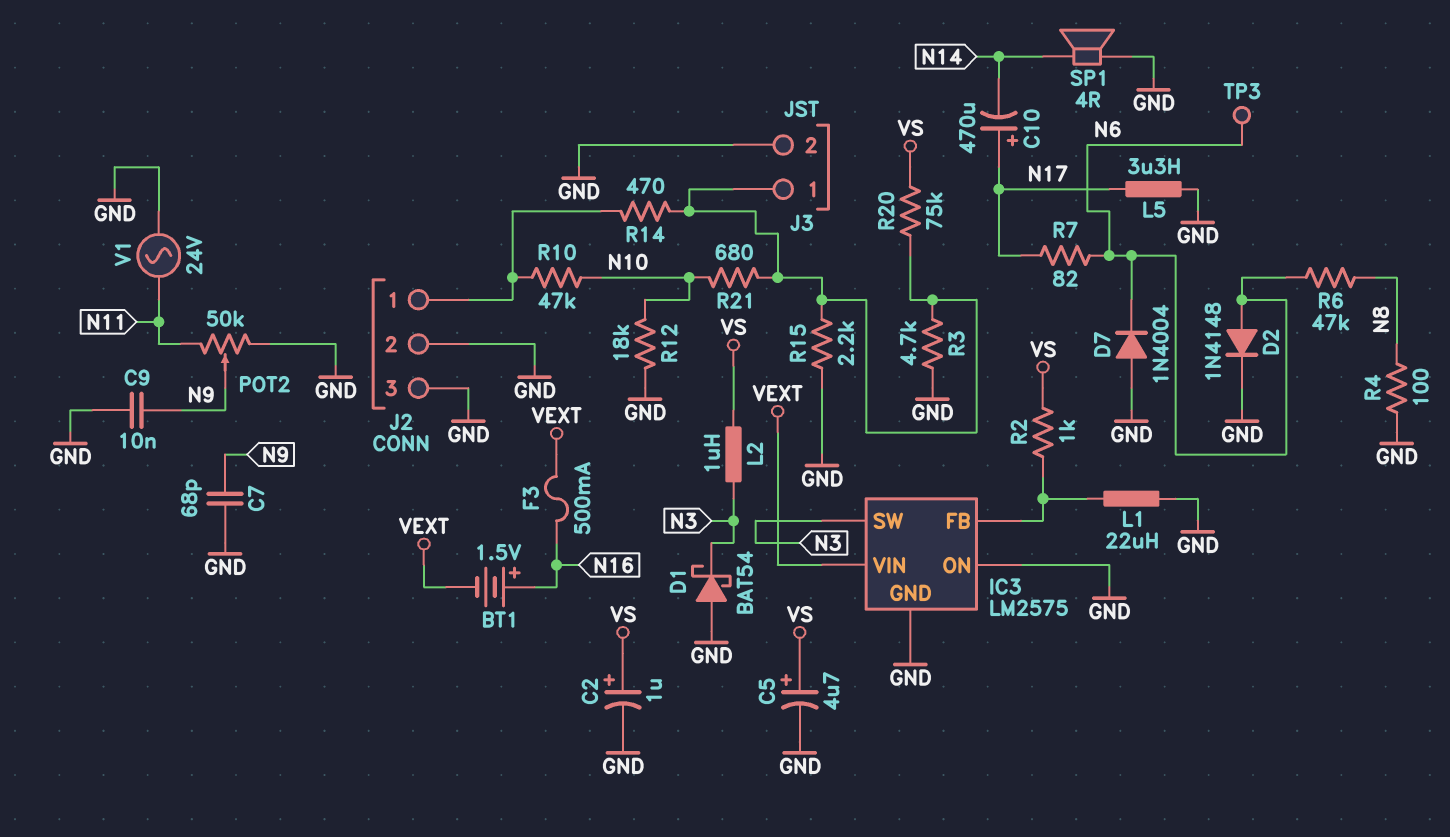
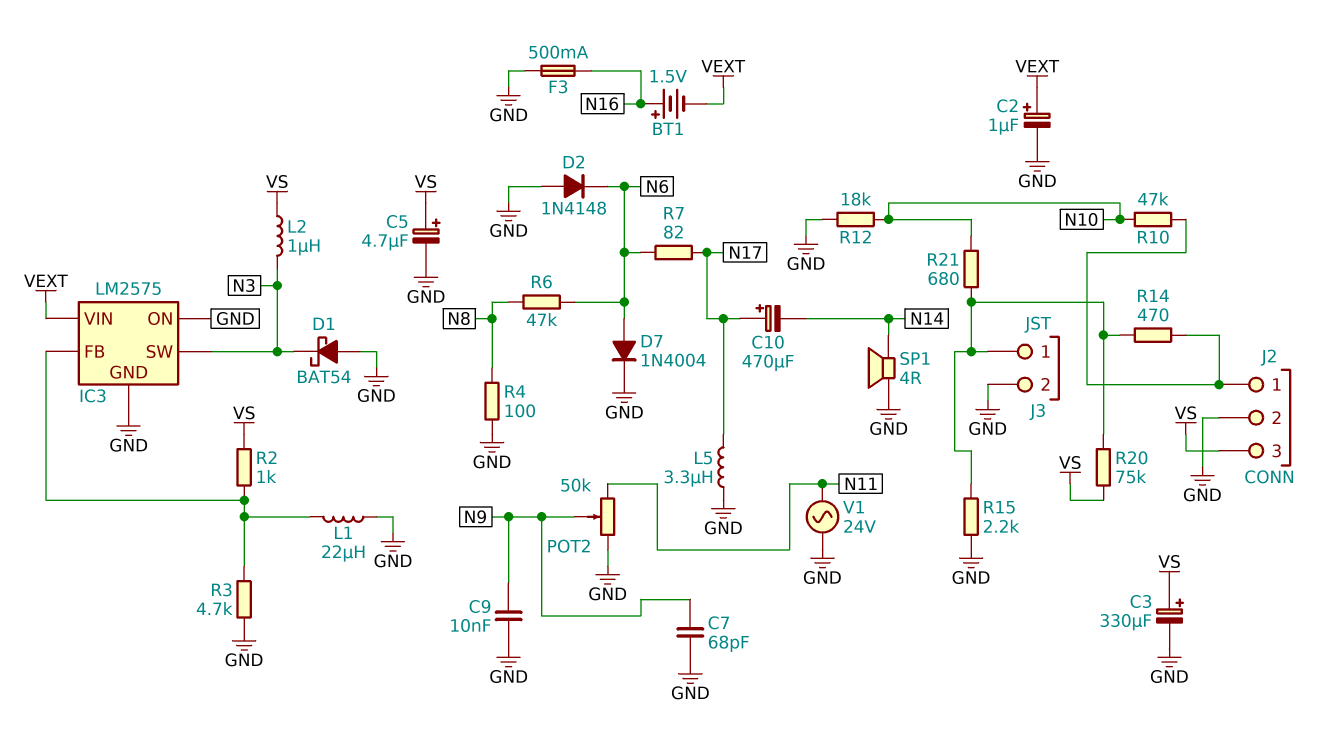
C2: 1uF (plus VS, minus GND) -> 1uF (plus VEXT, minus GND)
C3: none -> 330uF (plus VS, minus GND)
D2: diode 1N4148 (A N6, K GND) -> diode 1N4148 (A GND, K N6)
D7: diode 1N4004 (A GND, K N6) -> diode 1N4004 (A N6, K GND)
F3: 500mA (N16, VEXT) -> 500mA (GND, N16)
J2 pin 3: GND -> VS
R3: 4.7k (GND, J3/1) -> 4.7k (GND, IC3/FB)
TP3: test point (N6) -> none

